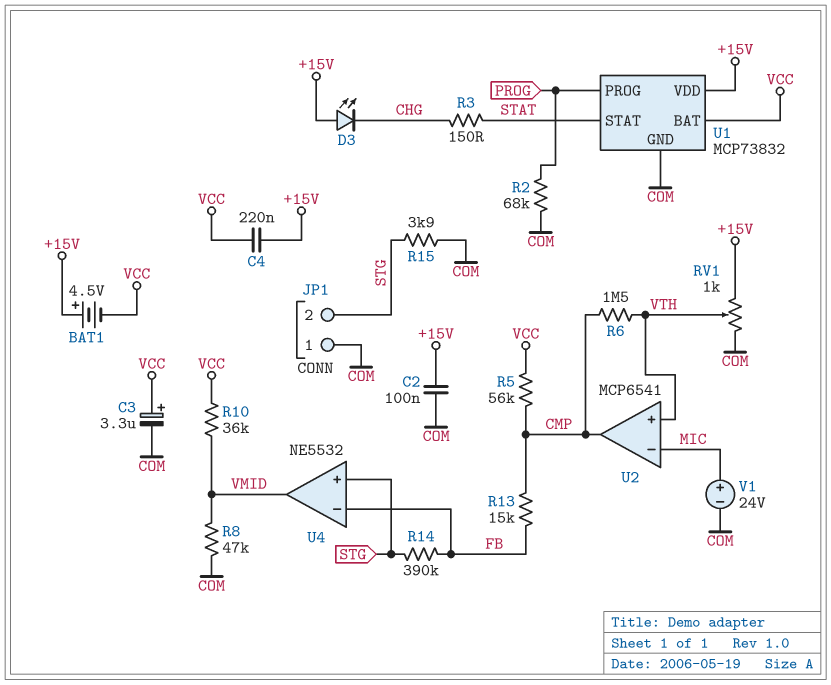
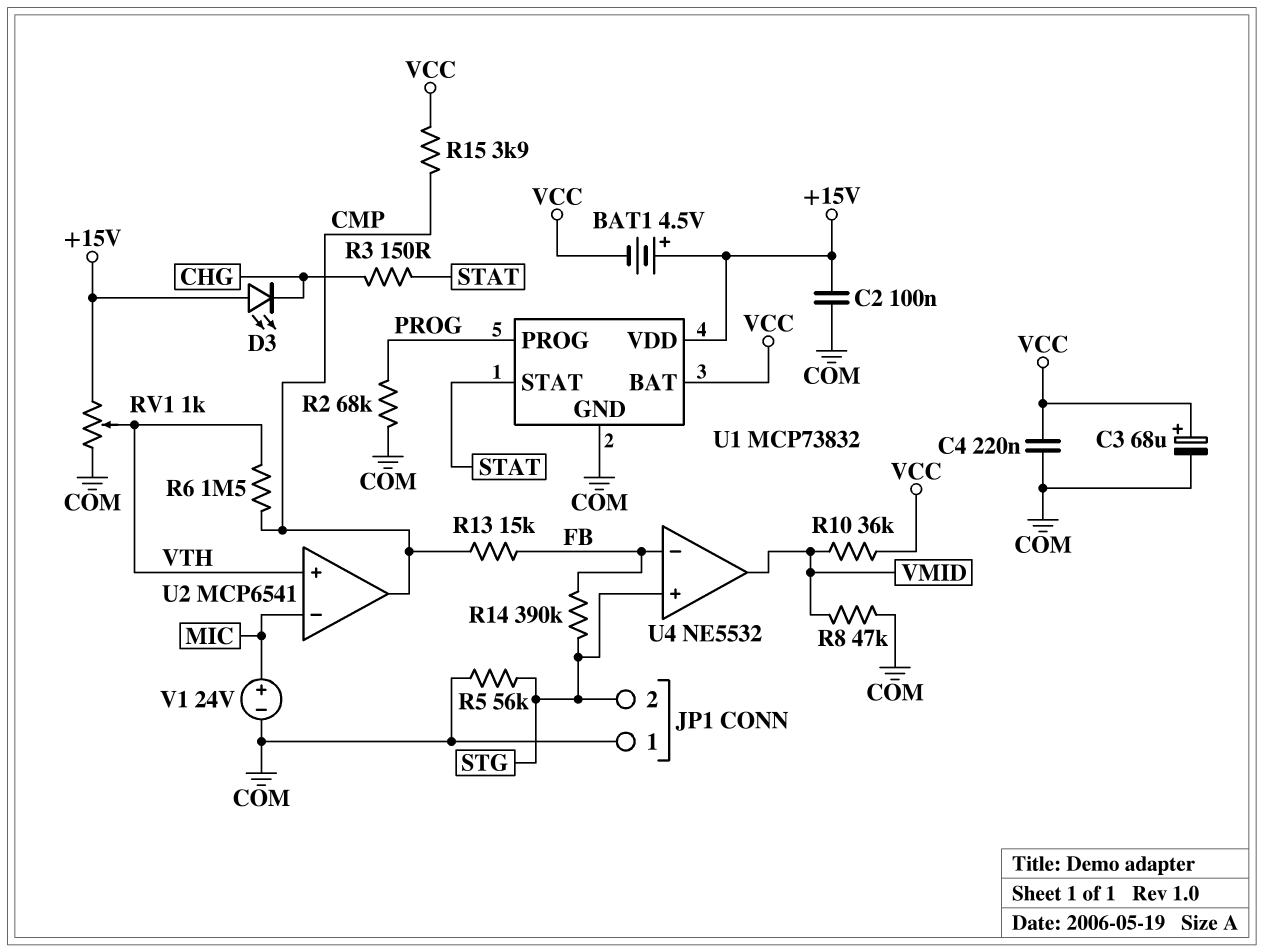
C3: 3.3uF (plus VCC, minus COM) -> 68uF (plus VCC, minus COM)
C4: 220nF (+15V, VCC) -> 220nF (COM, VCC)
R5: 56k (CMP, VCC) -> 56k (COM, STG)
R15: 3.9k (COM, STG) -> 3.9k (CMP, VCC)

